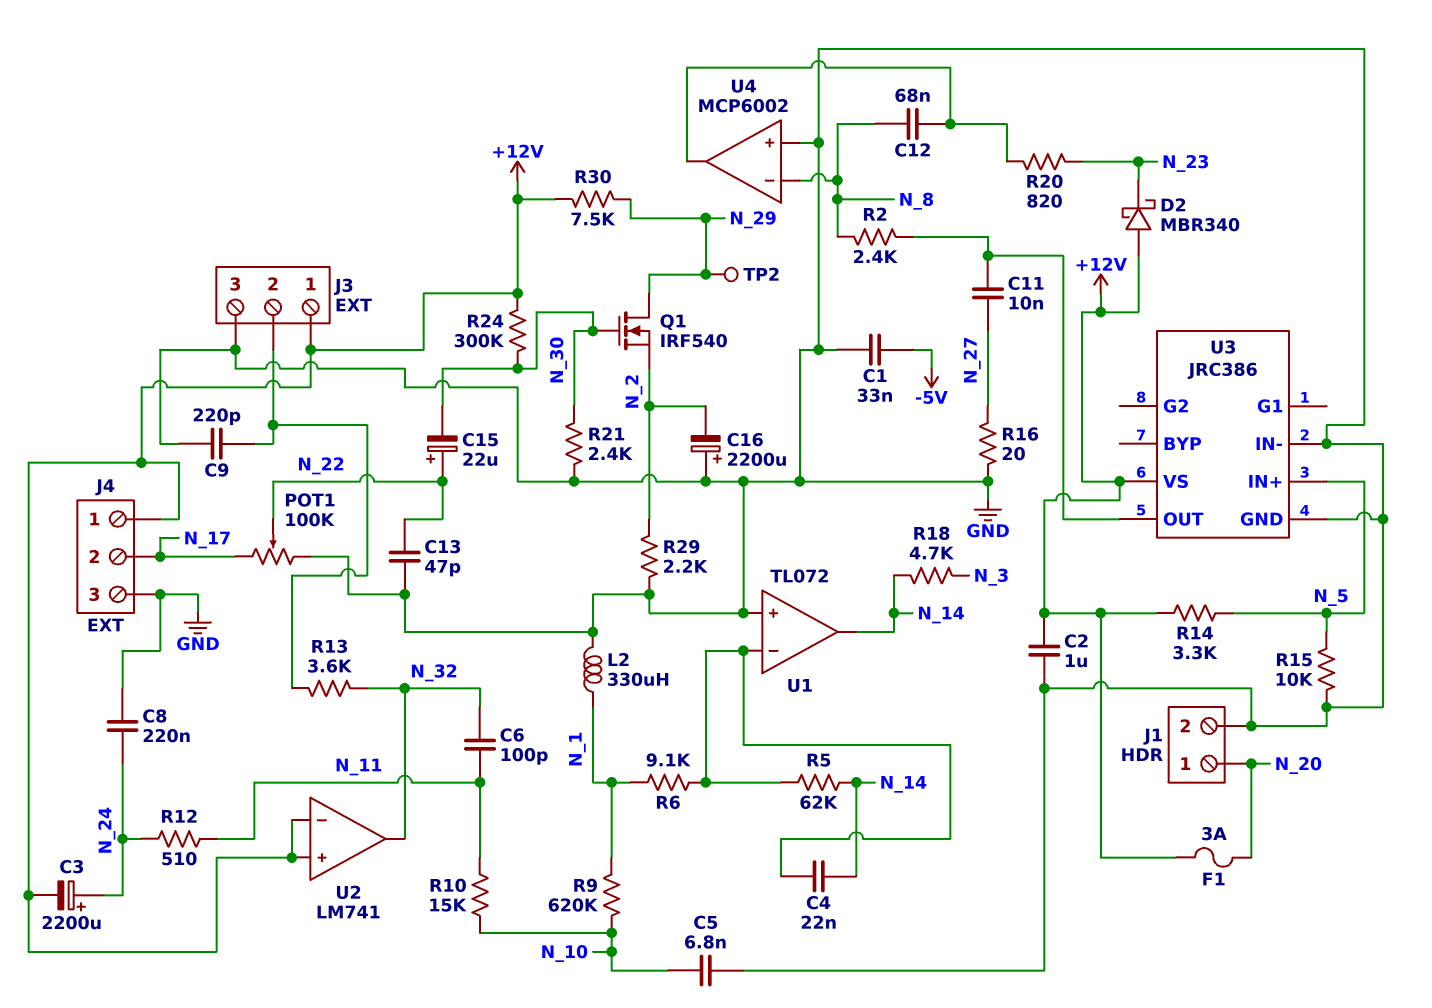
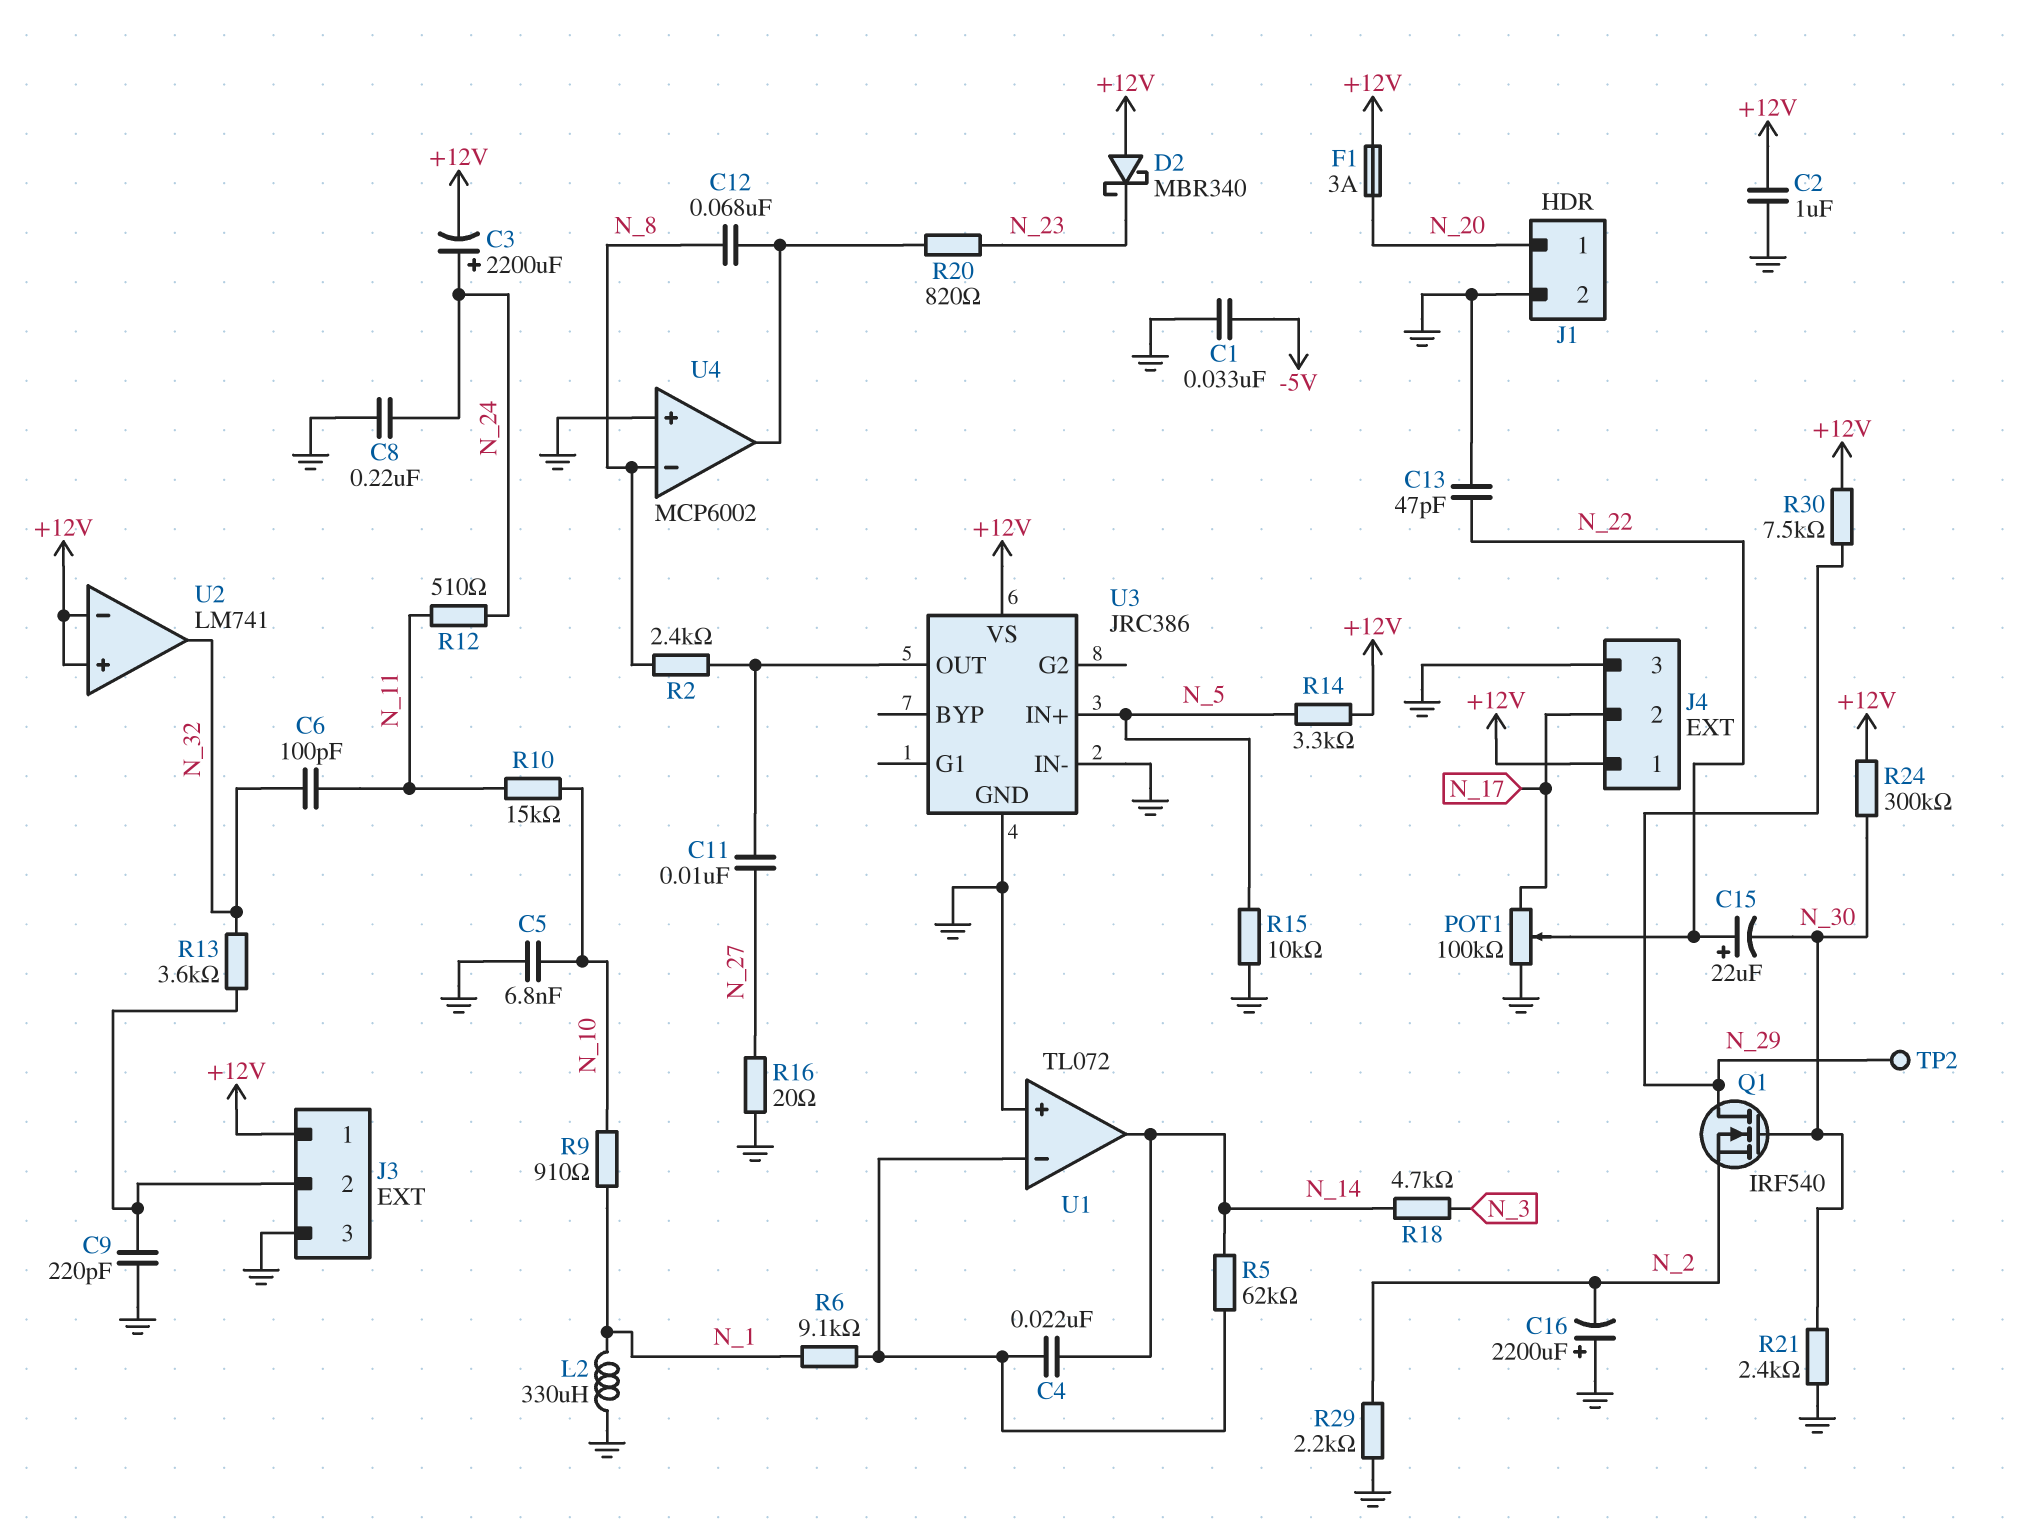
R9: 620k (N_1, N_10) -> 910 (N_1, N_10)

